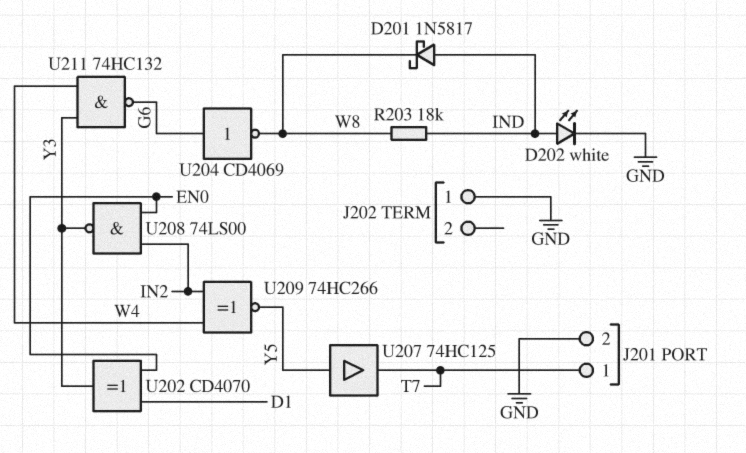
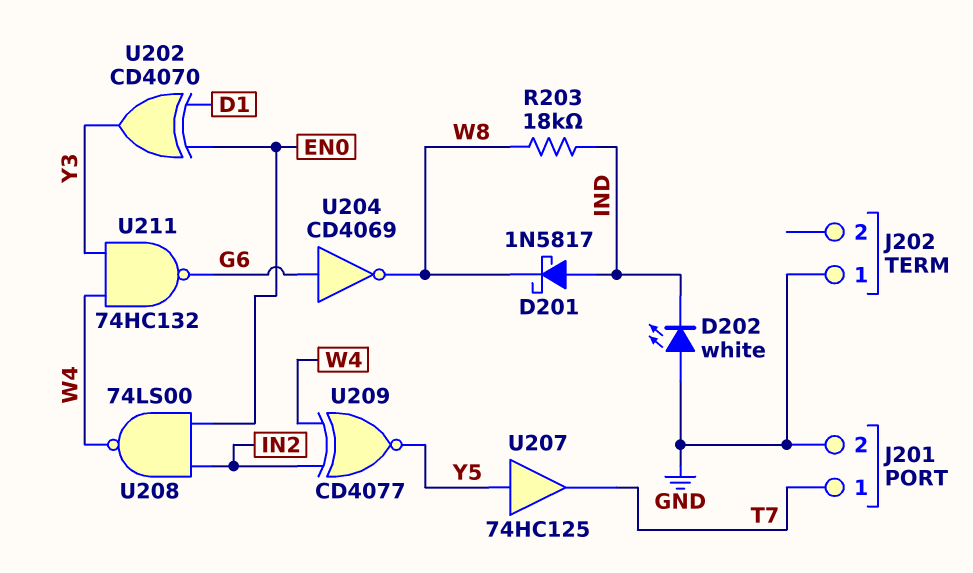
D202: LED white (A IND, K GND) -> LED white (A GND, K IND)
U208: NAND 74LS00 (in EN0, in IN2, out Y3) -> NAND 74LS00 (in EN0, in IN2, out W4)
U209: XNOR 74HC266 (in IN2, in W4, out Y5) -> XNOR CD4077 (in IN2, in W4, out Y5)

